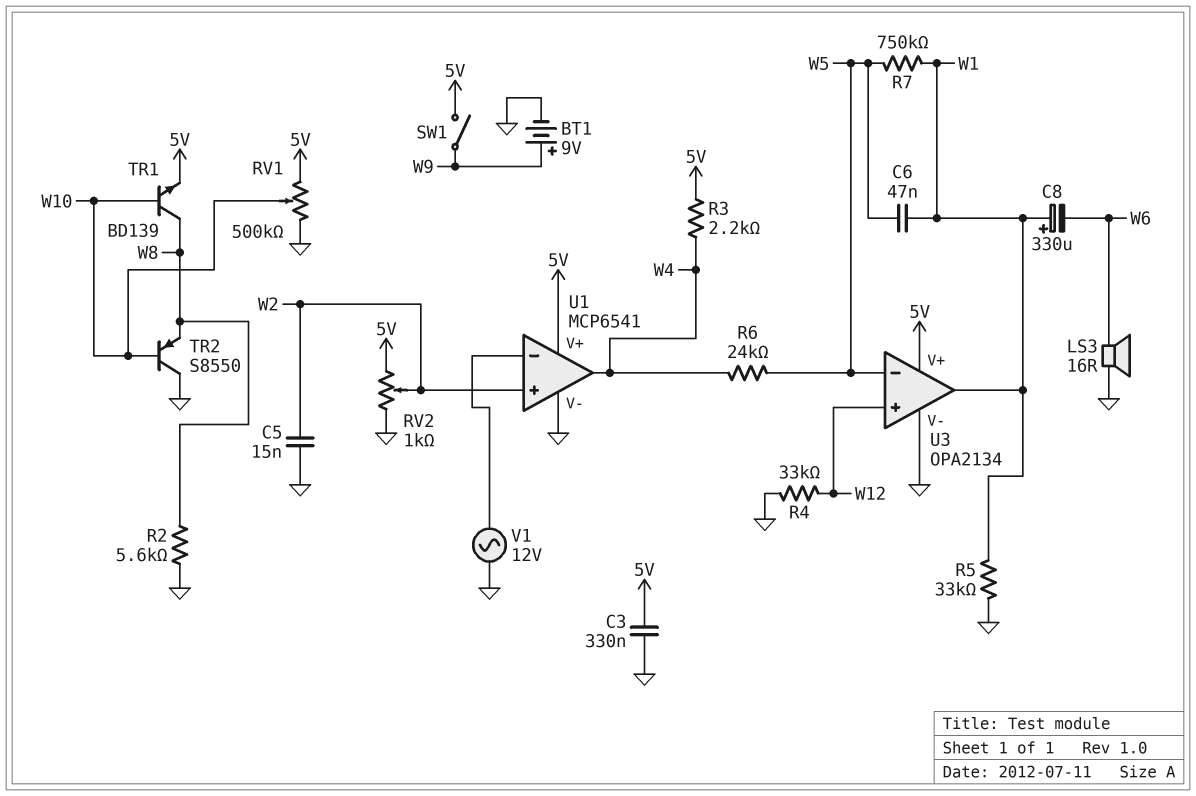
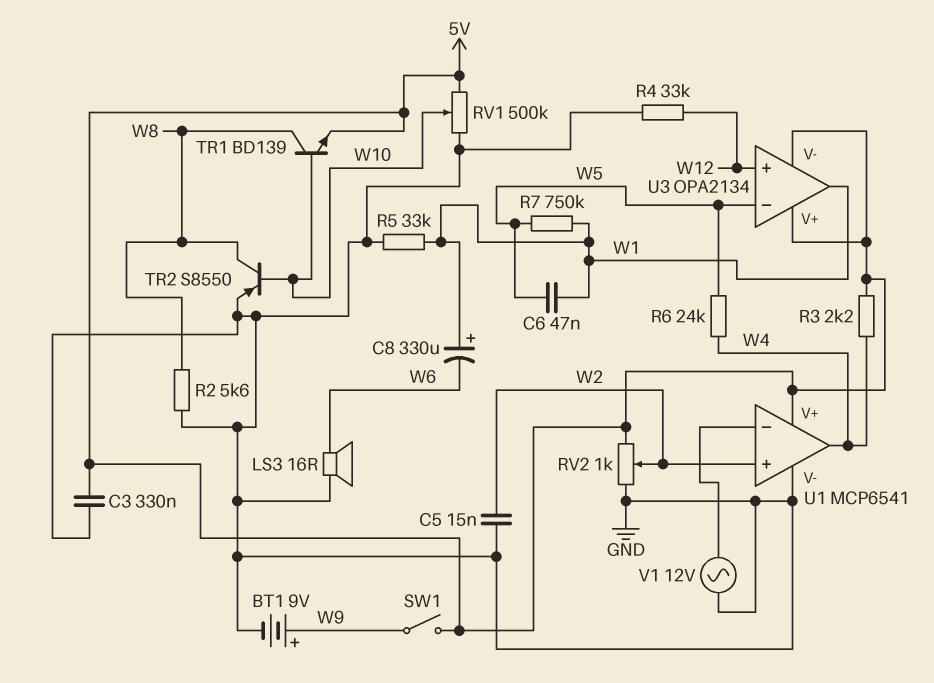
TR2: PNP S8550 (B W10, C GND, E W8) -> PNP S8550 (B W10, C W8, E GND)
U3 pin V-: GND -> 5V

